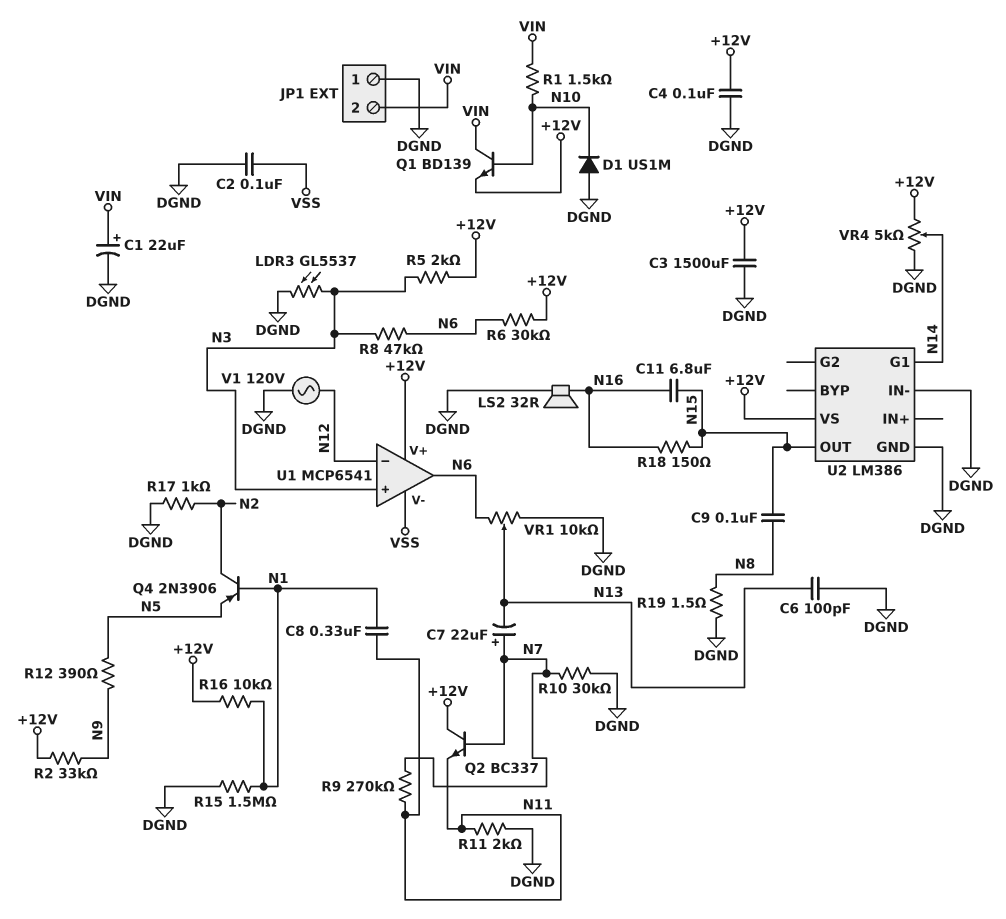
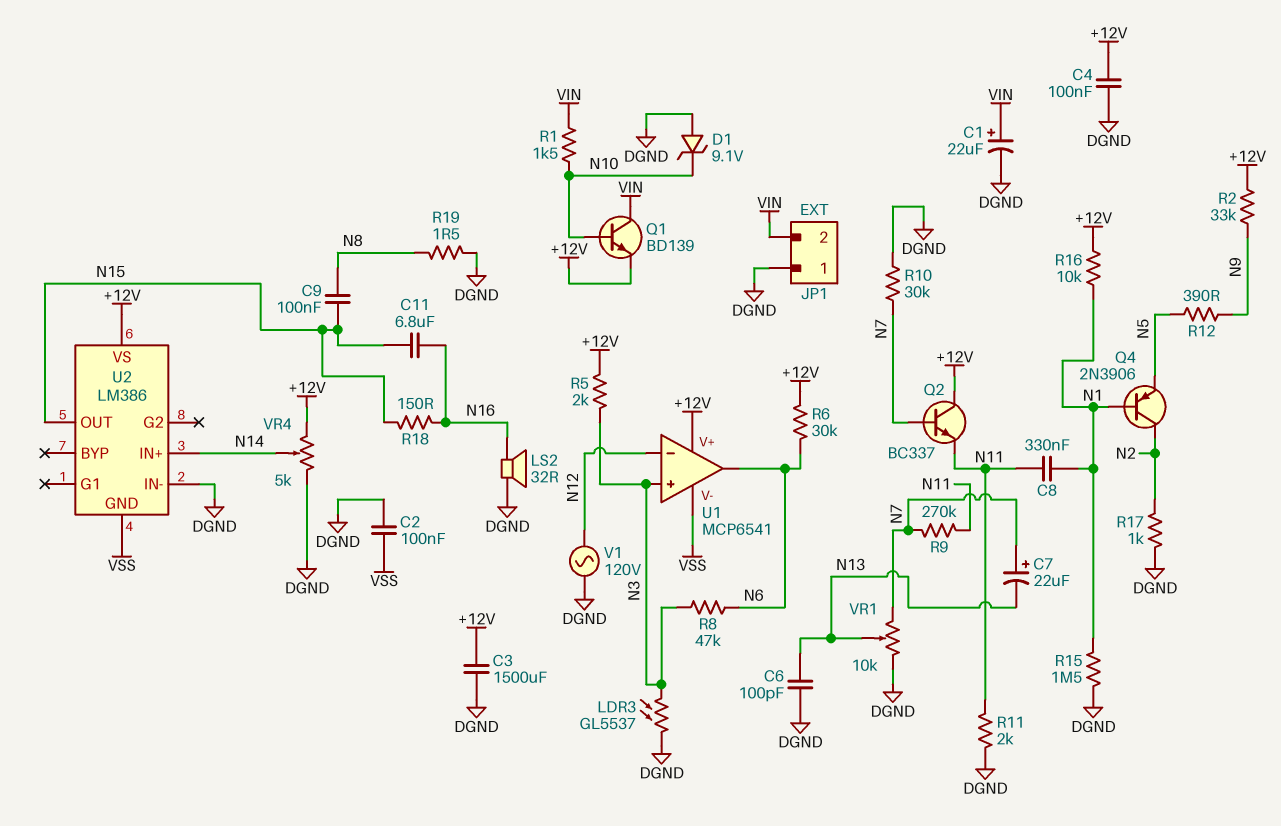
D1: diode US1M (A DGND, K N10) -> zener 9.1V (A DGND, K N10)
U2 pin G1: N14 -> none
U2 pin GND: DGND -> VSS
U2 pin IN+: none -> N14
VR1: 10k (DGND, N6, wiper N13) -> 10k (DGND, N7, wiper N13)

